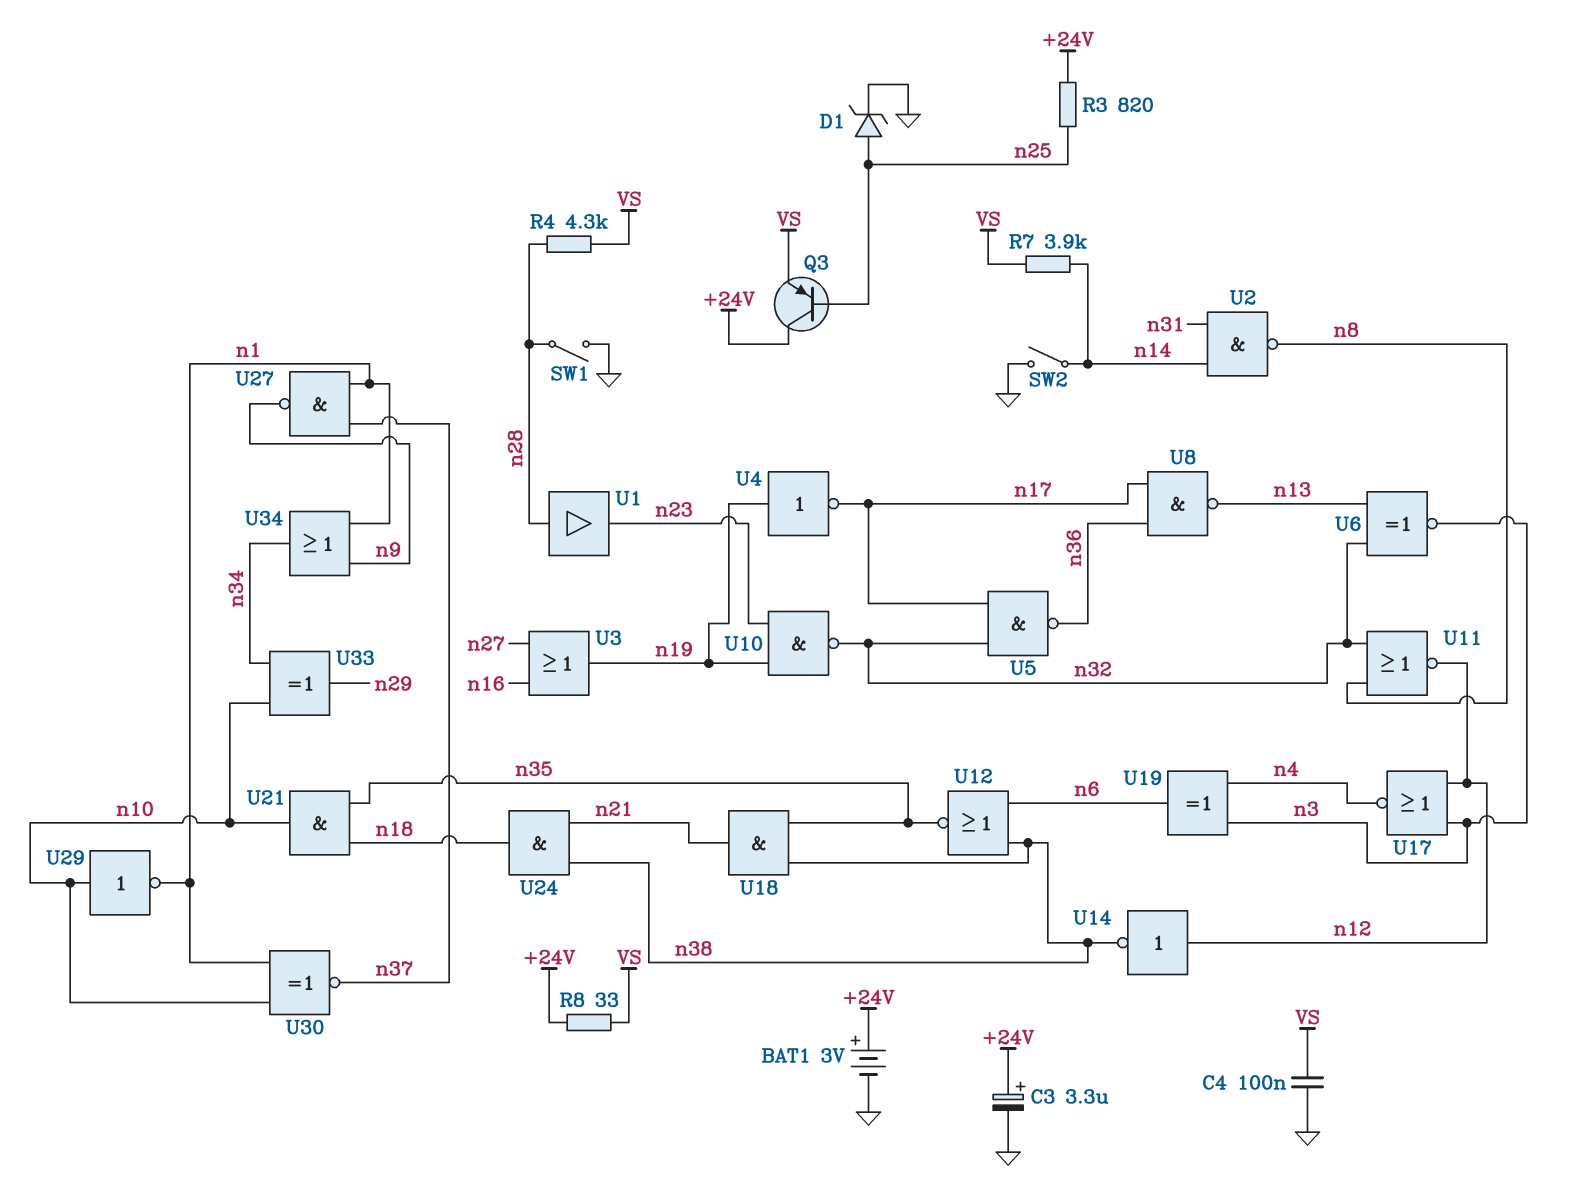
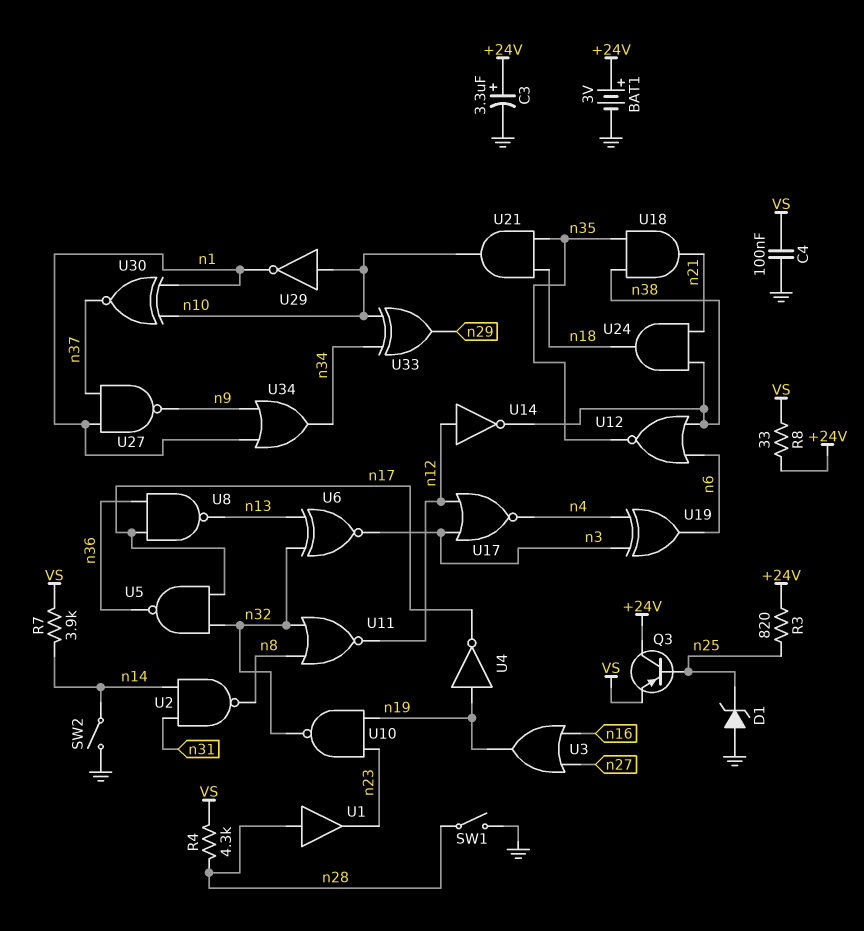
D1: zener (A n25, K GND) -> zener (A GND, K n25)

